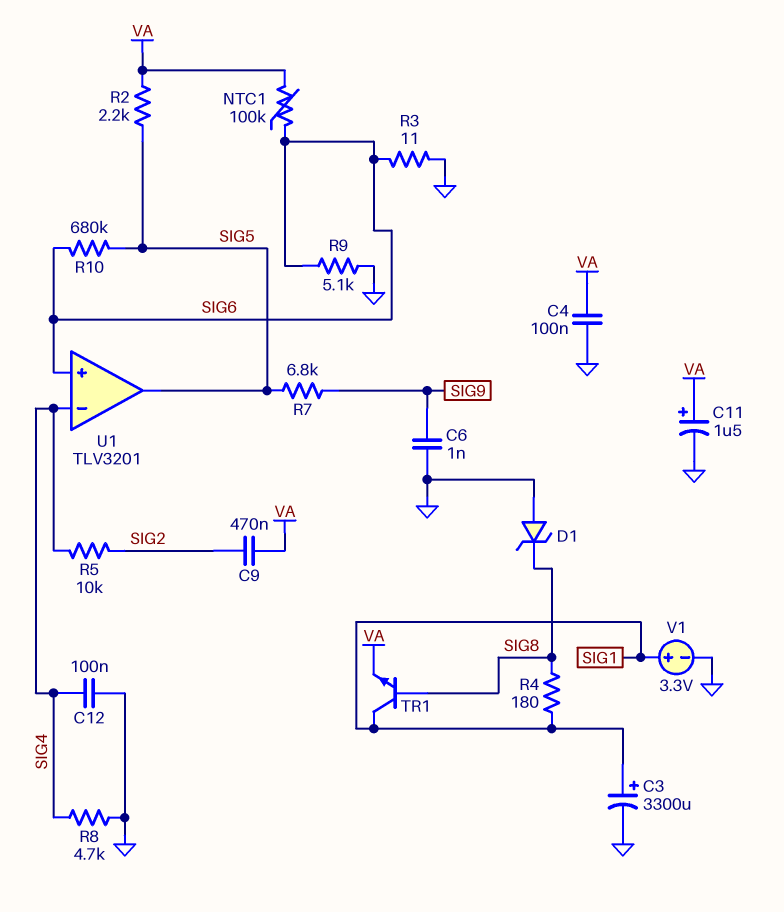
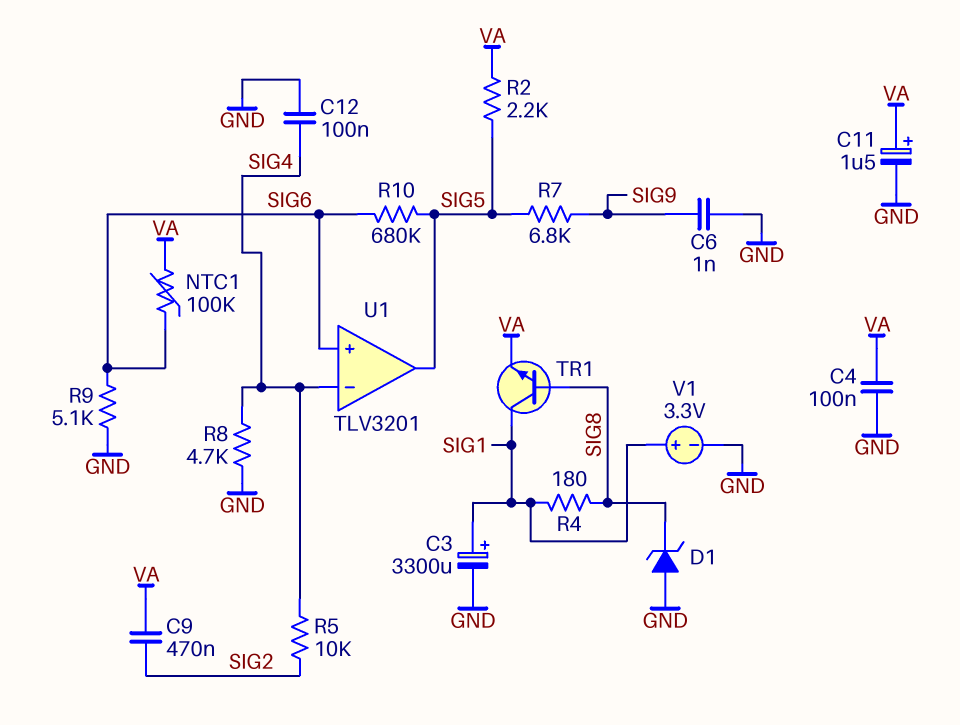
R3: 11 (GND, SIG6) -> none

